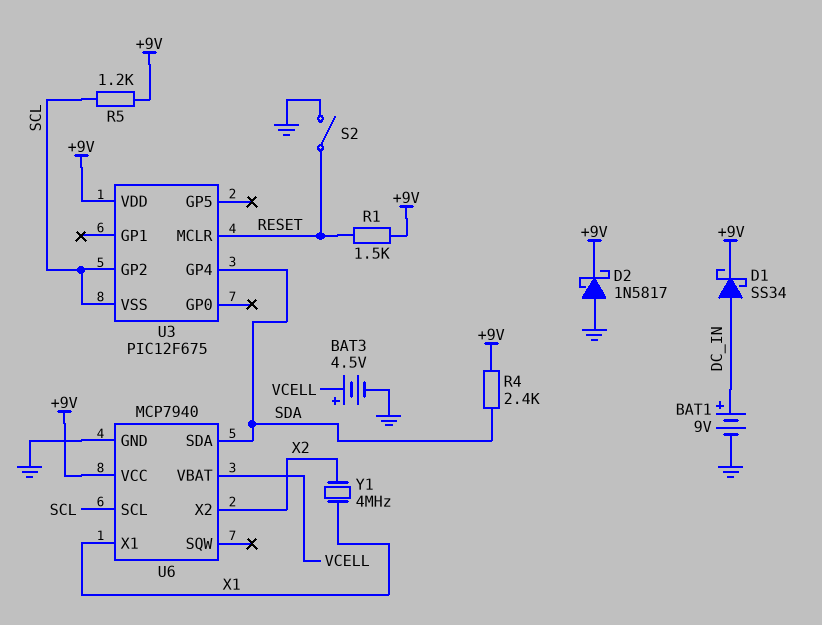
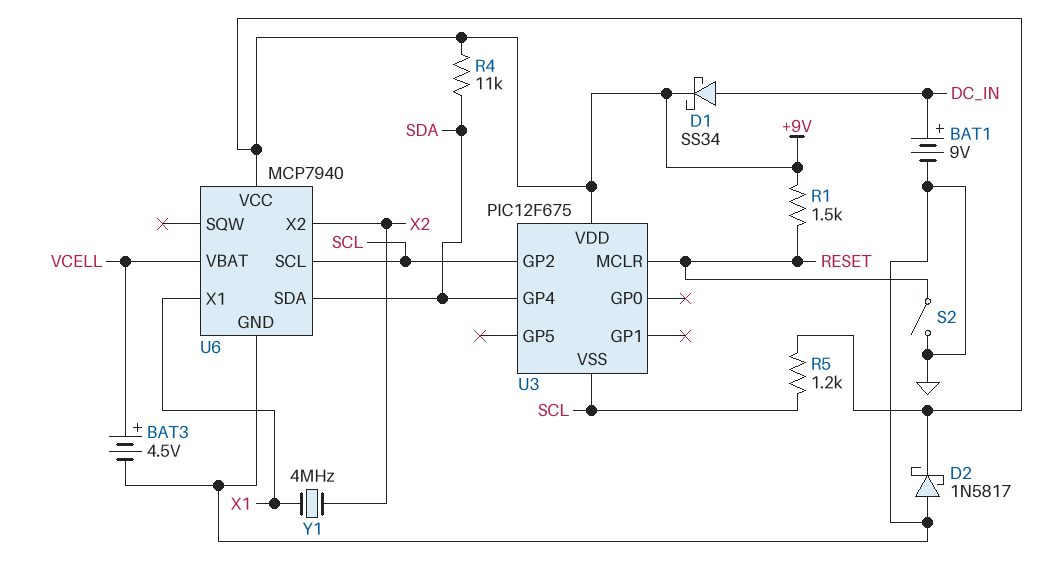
R4: 2.4k (+9V, SDA) -> 11k (+9V, SDA)

